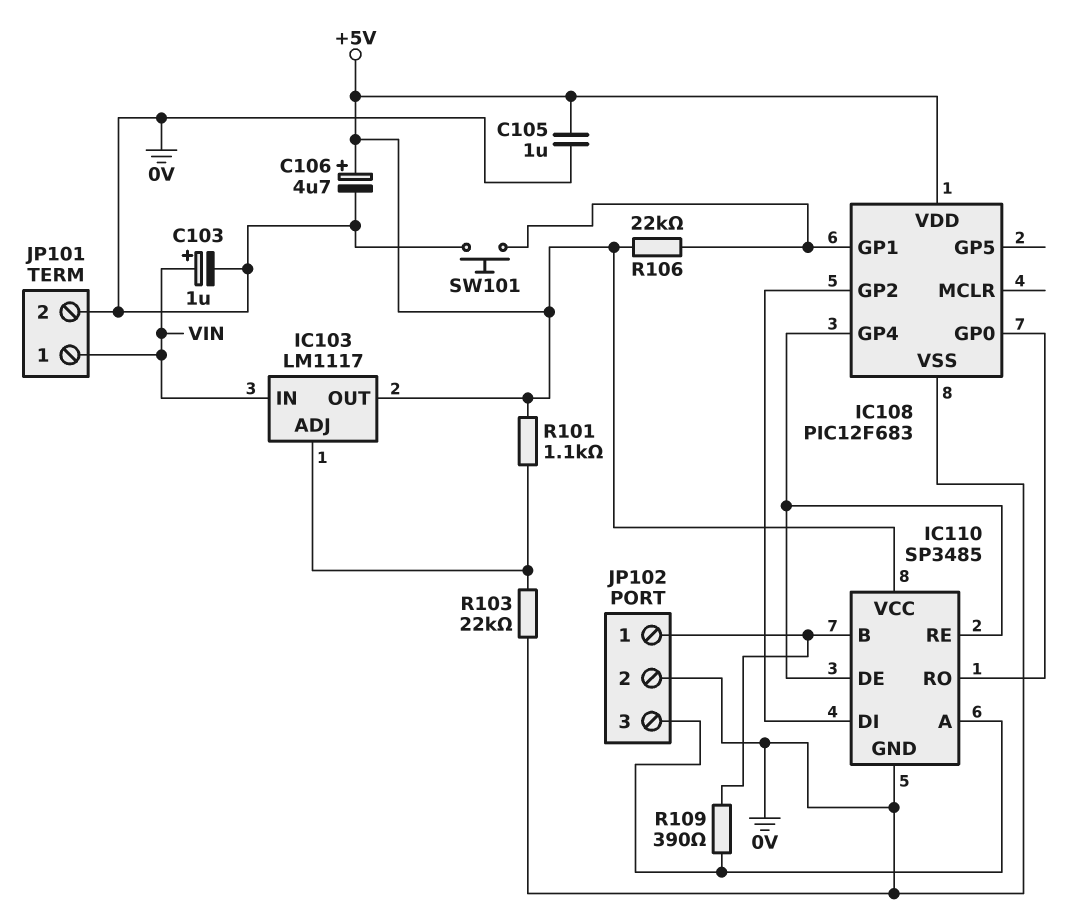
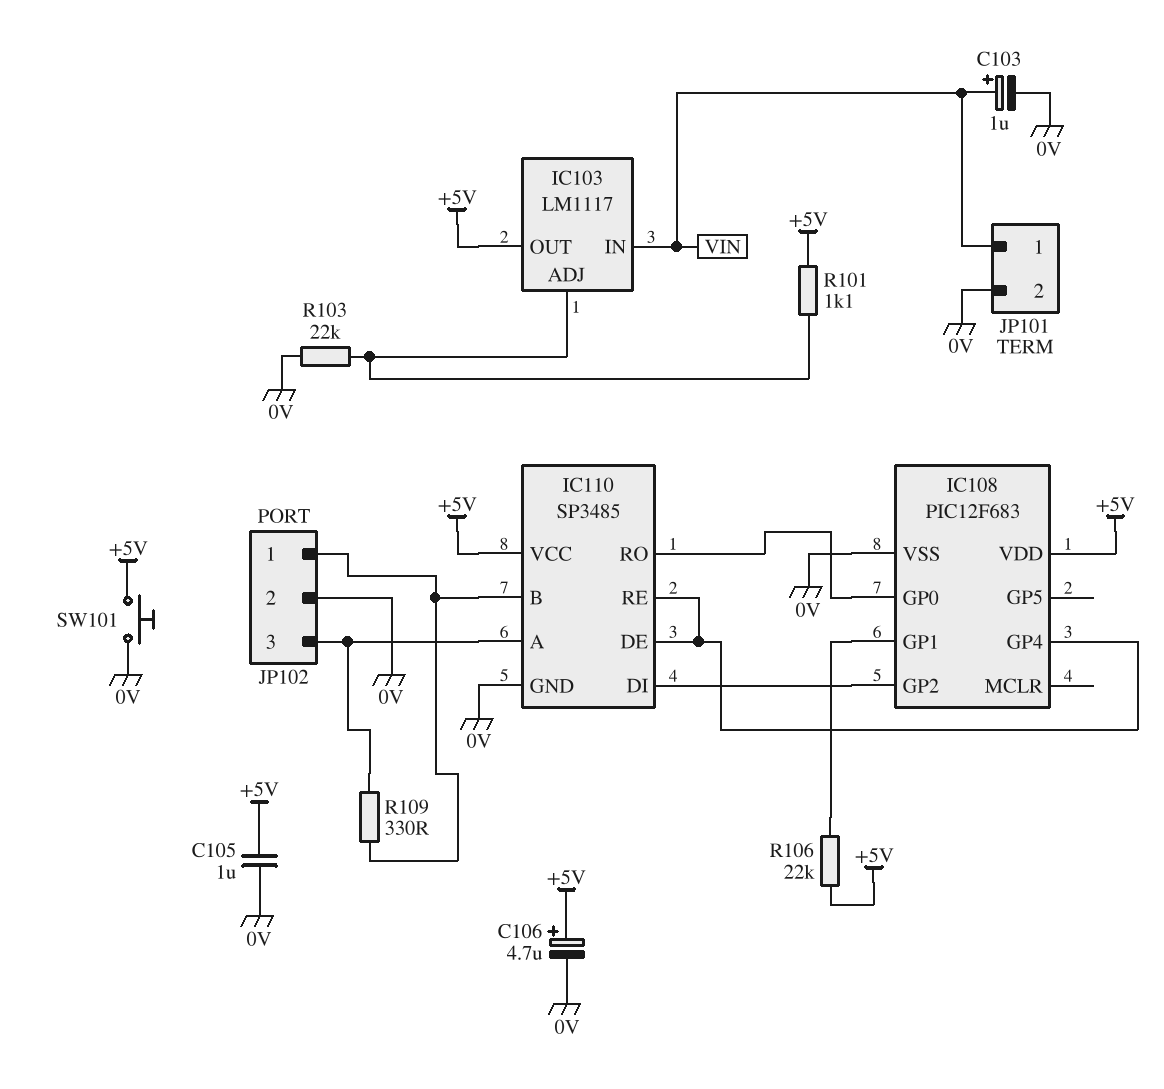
R109: 390 (IC110/A, IC110/B) -> 330 (IC110/A, IC110/B)
SW101: button (0V, IC108/GP1) -> button (+5V, 0V)

